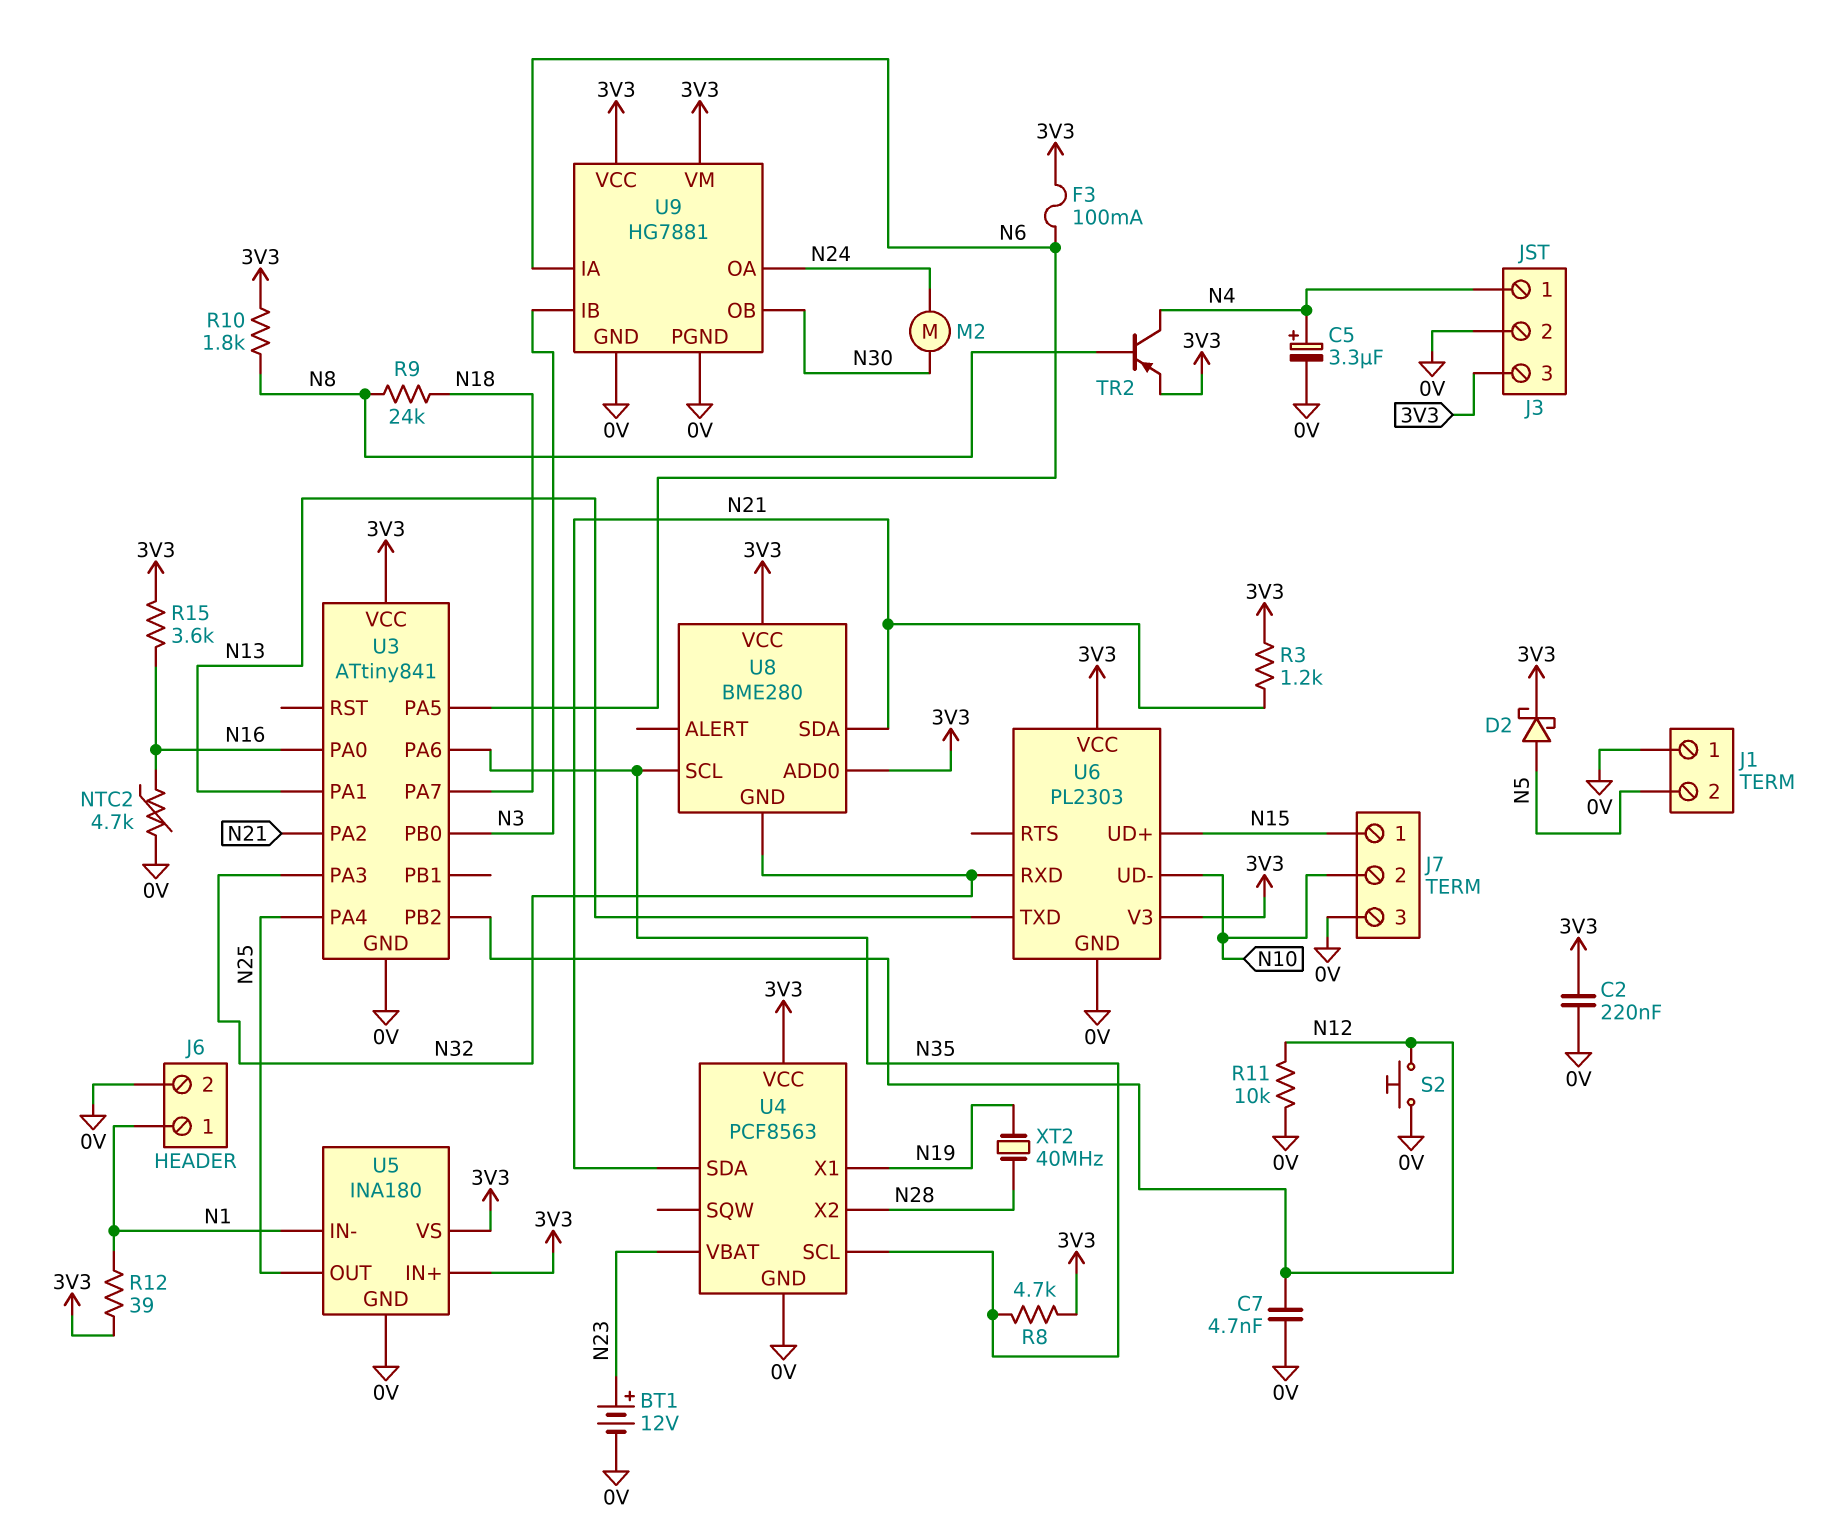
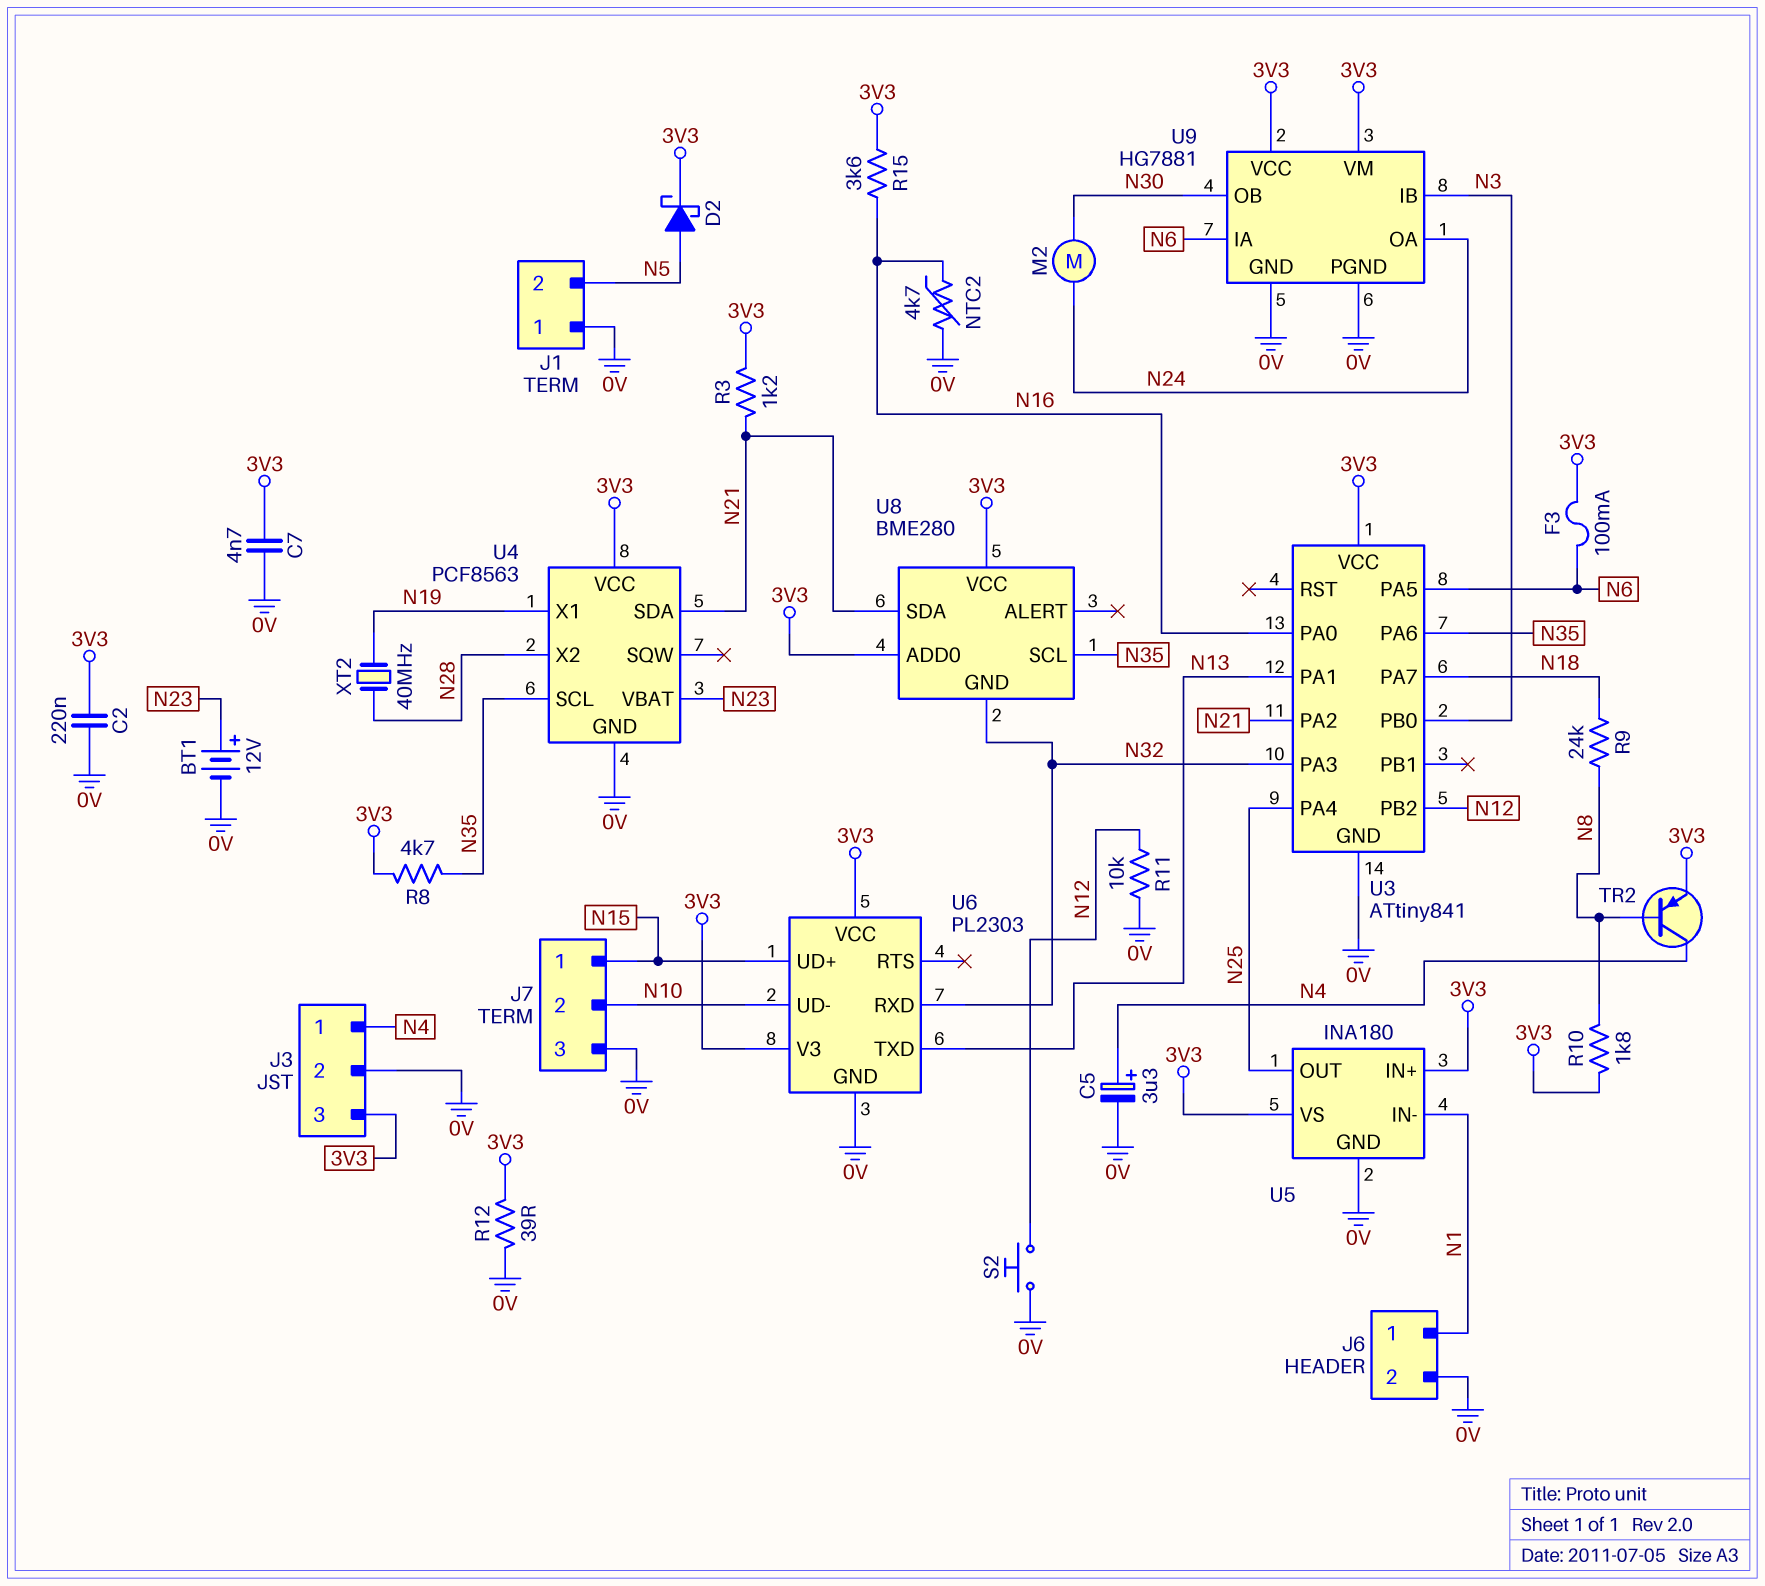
C7: 4.7nF (0V, N12) -> 4.7nF (0V, 3V3)
R12: 39 (3V3, N1) -> 39 (0V, 3V3)

